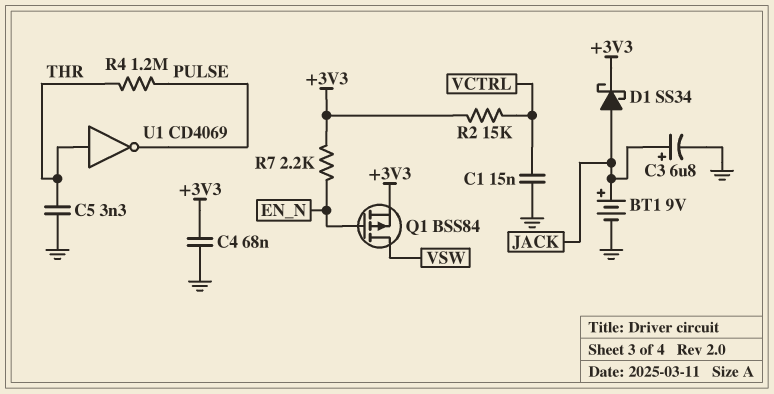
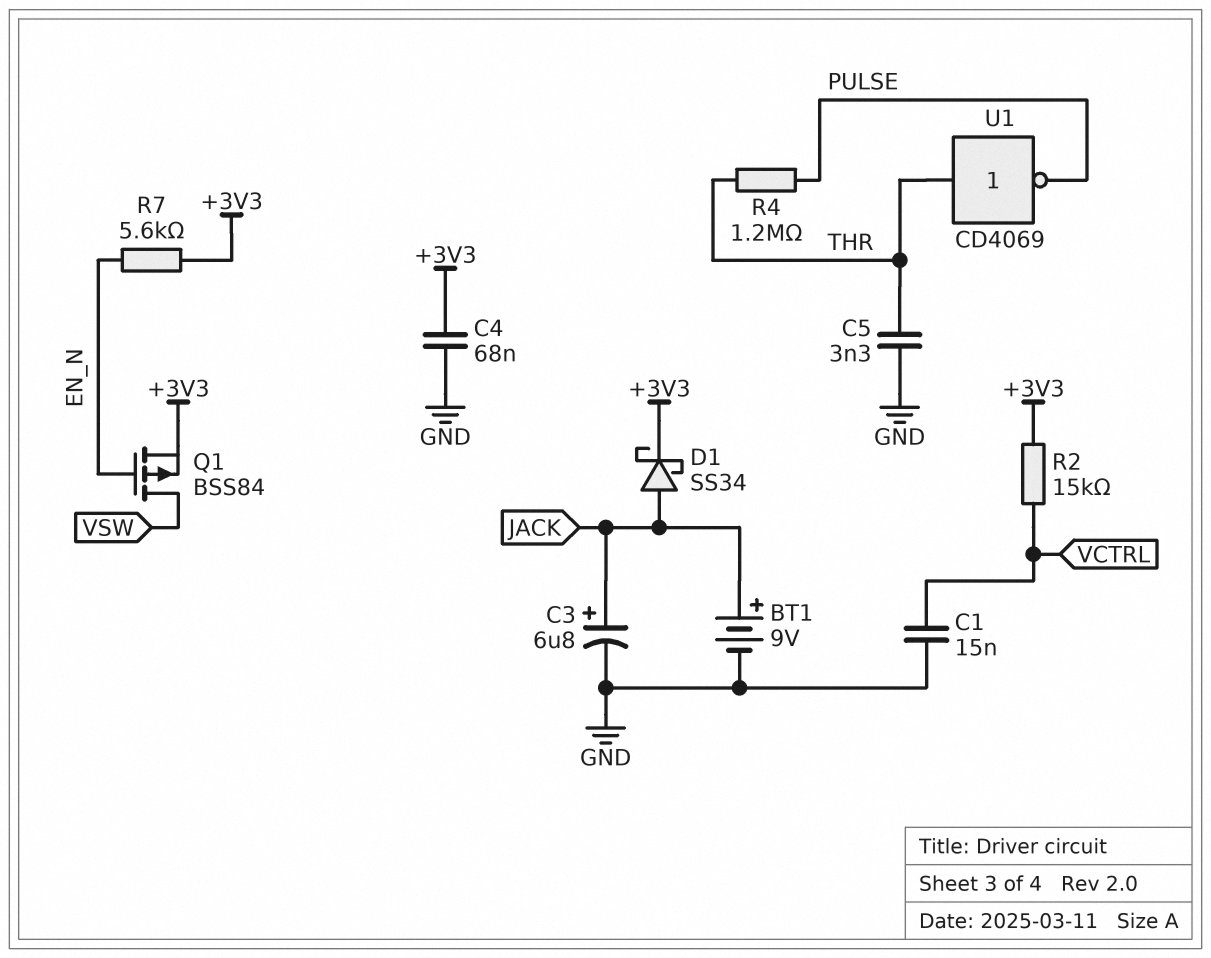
R7: 2.2k (+3V3, EN_N) -> 5.6k (+3V3, EN_N)

